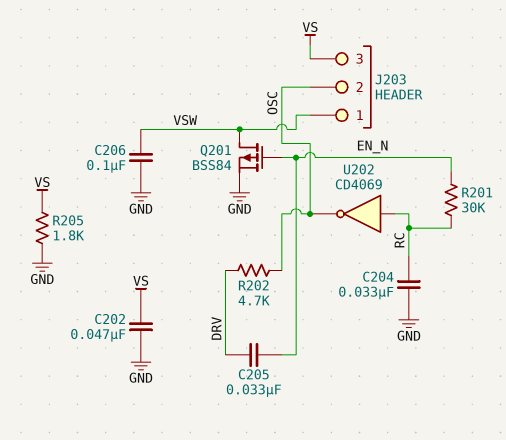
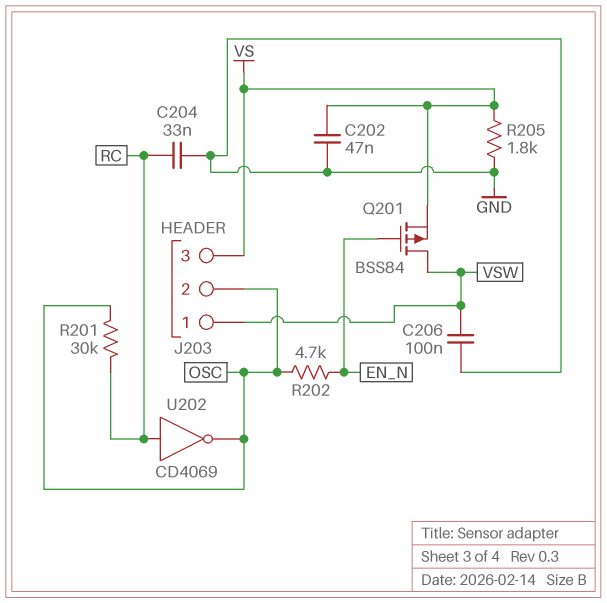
C205: 33nF (DRV, EN_N) -> none
Q201: PMOS BSS84 (G EN_N, D VSW, S GND) -> PMOS BSS84 (G EN_N, D VSW, S VS)
R201: 30k (EN_N, RC) -> 30k (OSC, RC)
R202: 4.7k (DRV, OSC) -> 4.7k (EN_N, OSC)

